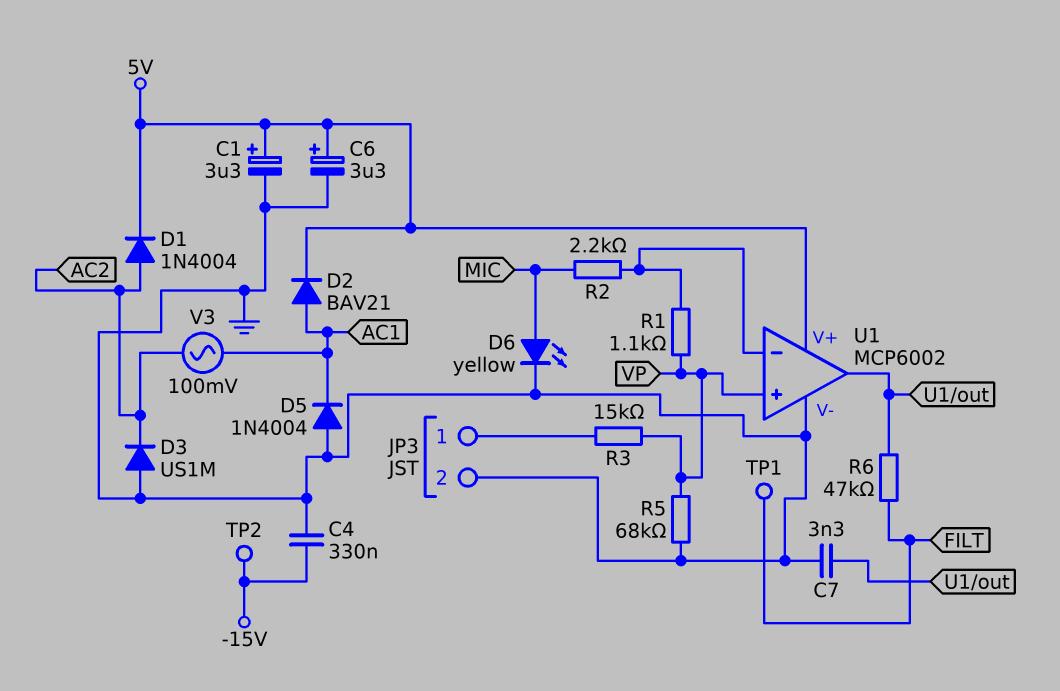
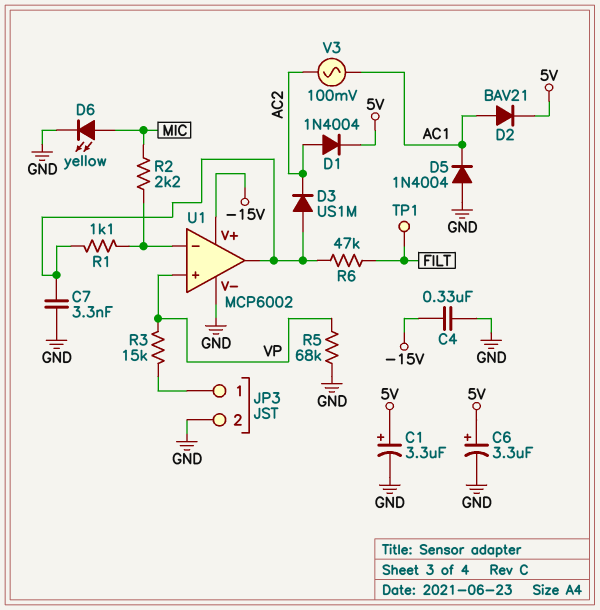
D3: diode US1M (A GND, K AC2) -> diode US1M (A U1/out, K AC2)
R1: 1.1k (U1/in-, VP) -> 1.1k (U1/in-, U1/out)
TP2: test point (-15V) -> none
U1 pin V+: 5V -> -15V

